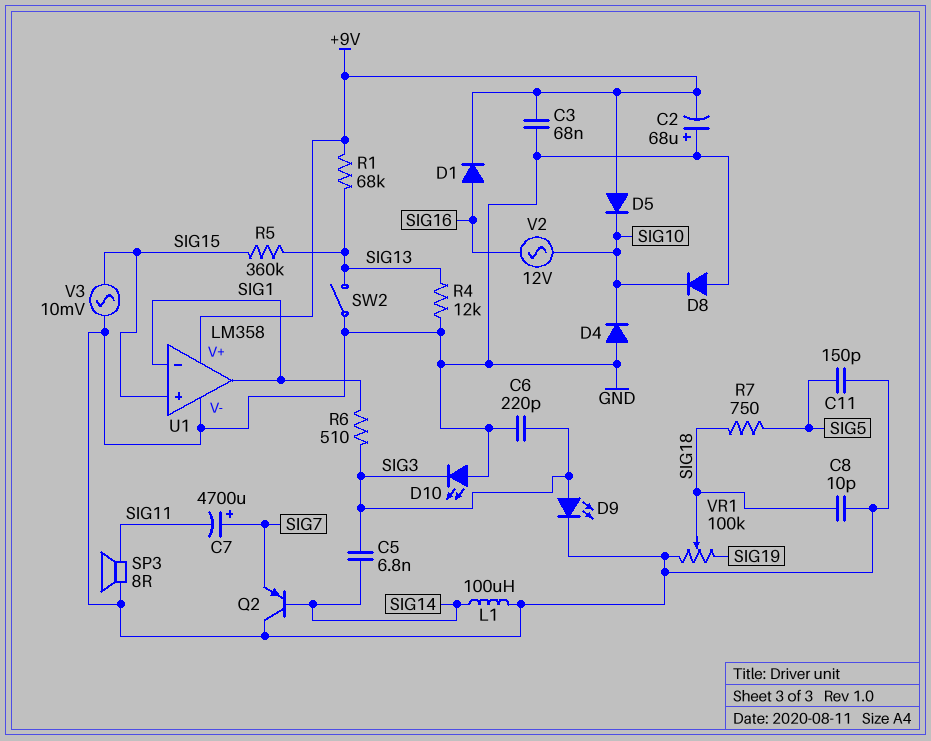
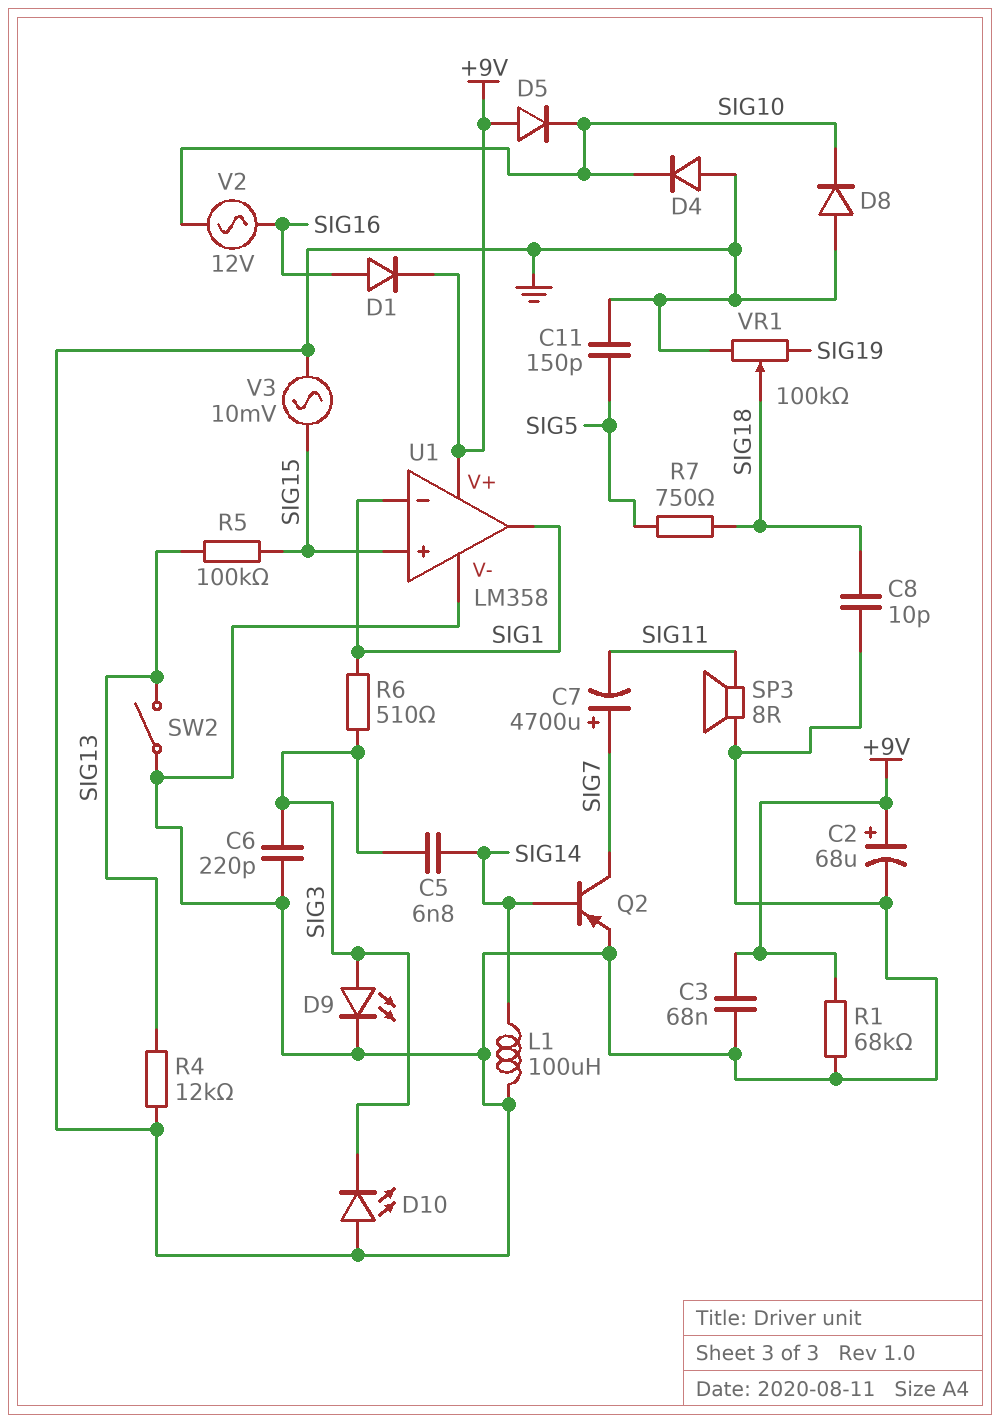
C2: 68uF (plus GND, minus +9V) -> 68uF (plus +9V, minus GND)
Q2: PNP (B SIG14, C GND, E SIG7) -> PNP (B SIG14, C SIG7, E GND)
R1: 68k (+9V, SIG13) -> 68k (+9V, GND)
R5: 360k (SIG13, SIG15) -> 100k (SIG13, SIG15)

